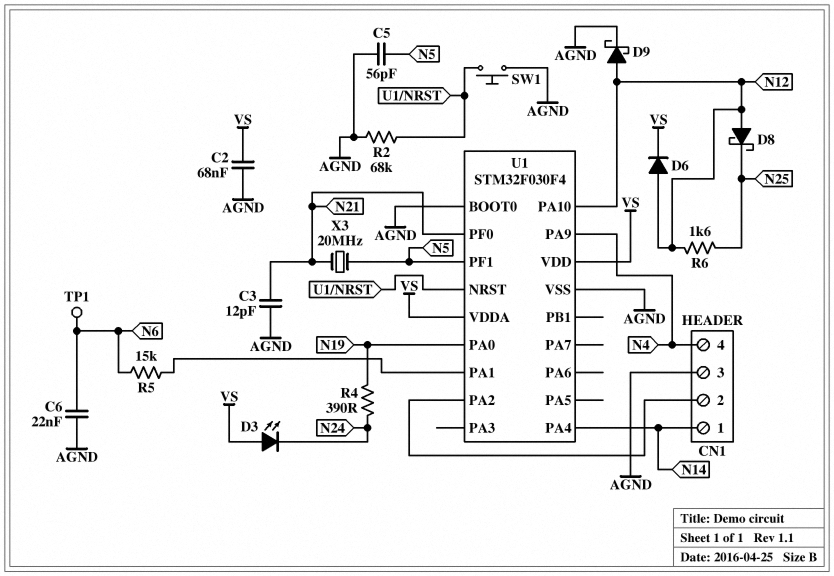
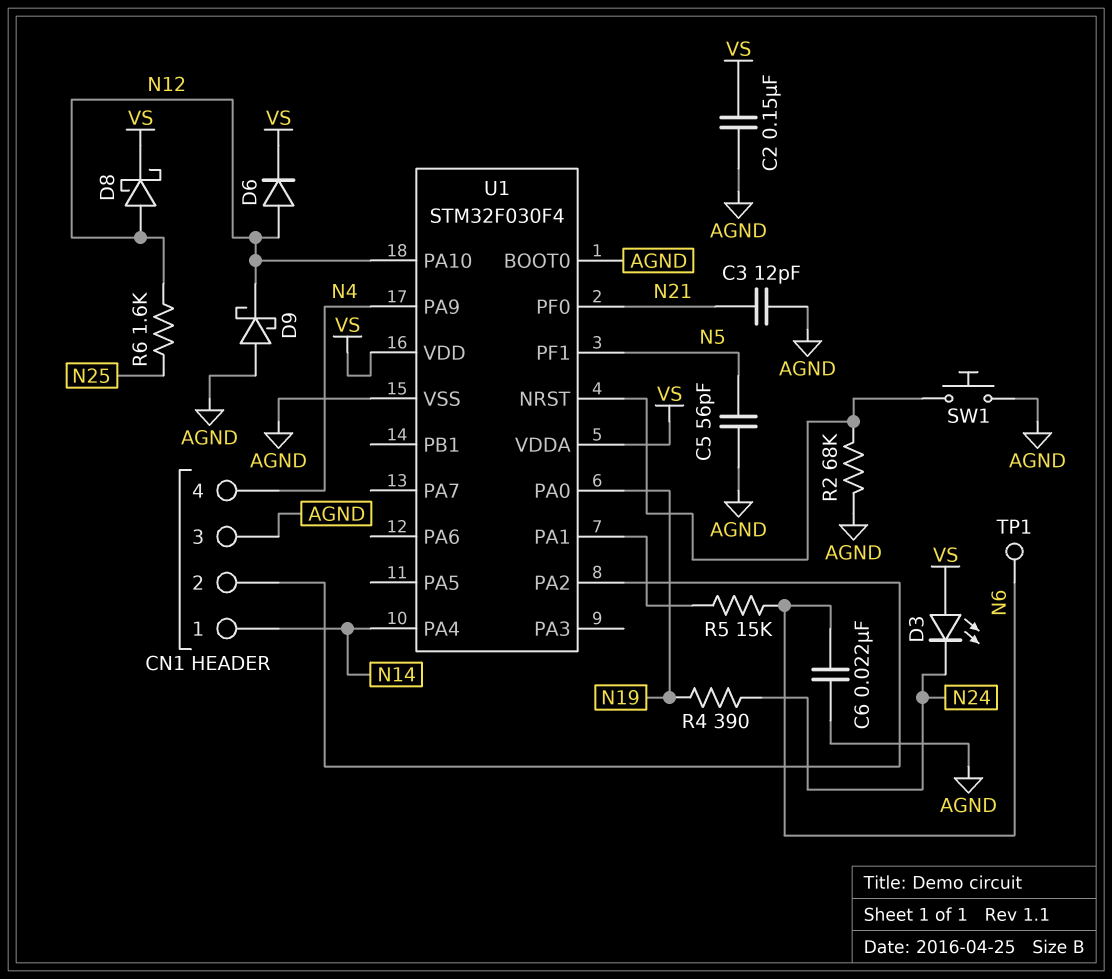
C2: 68nF (AGND, VS) -> 150nF (AGND, VS)
D8: schottky (A N12, K N25) -> schottky (A N12, K VS)
D9: schottky (A N12, K AGND) -> schottky (A AGND, K N12)
X3: 20MHz (N5, N21) -> none

